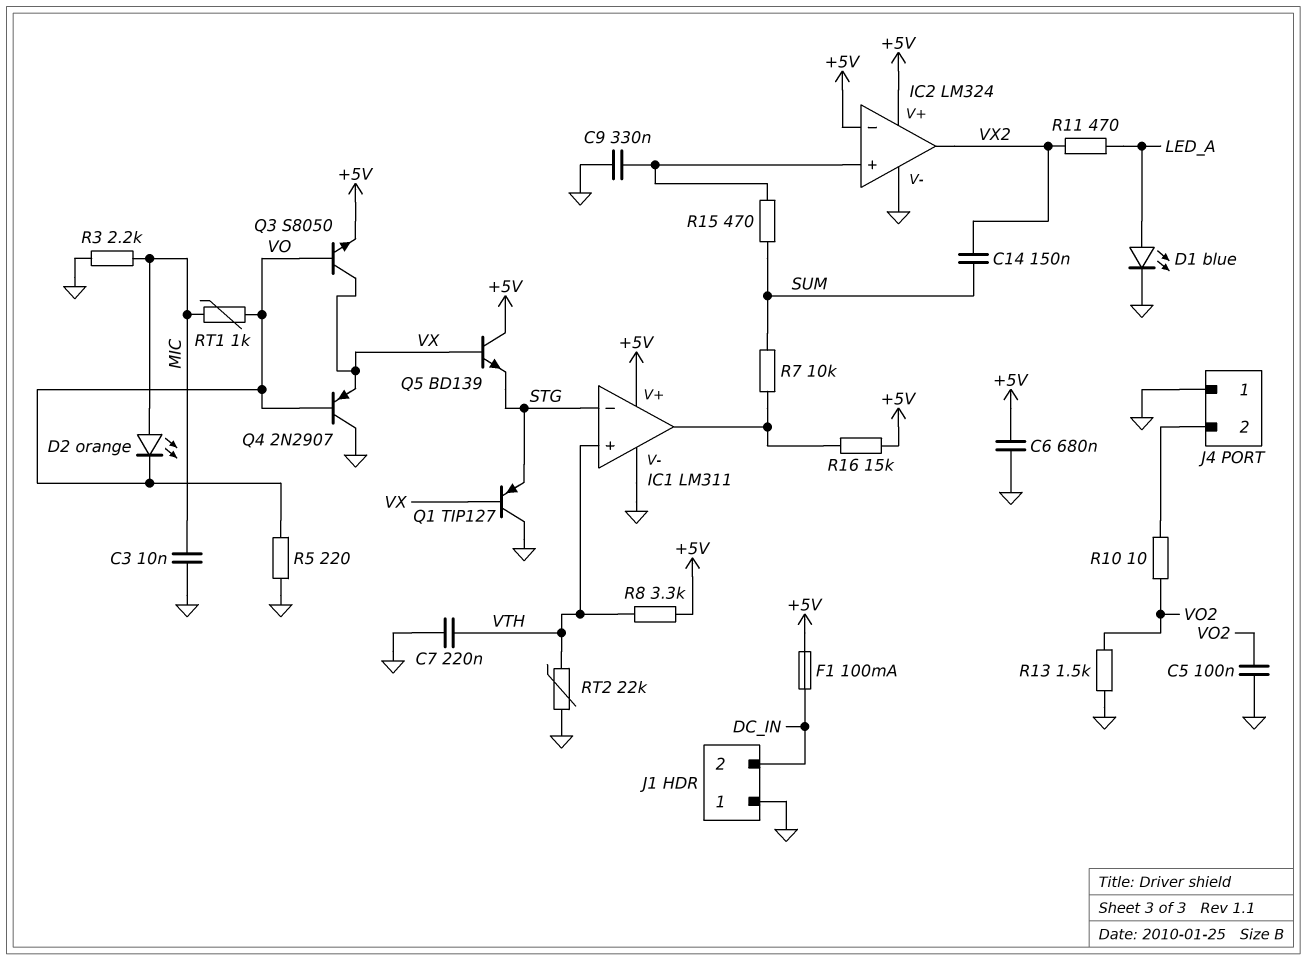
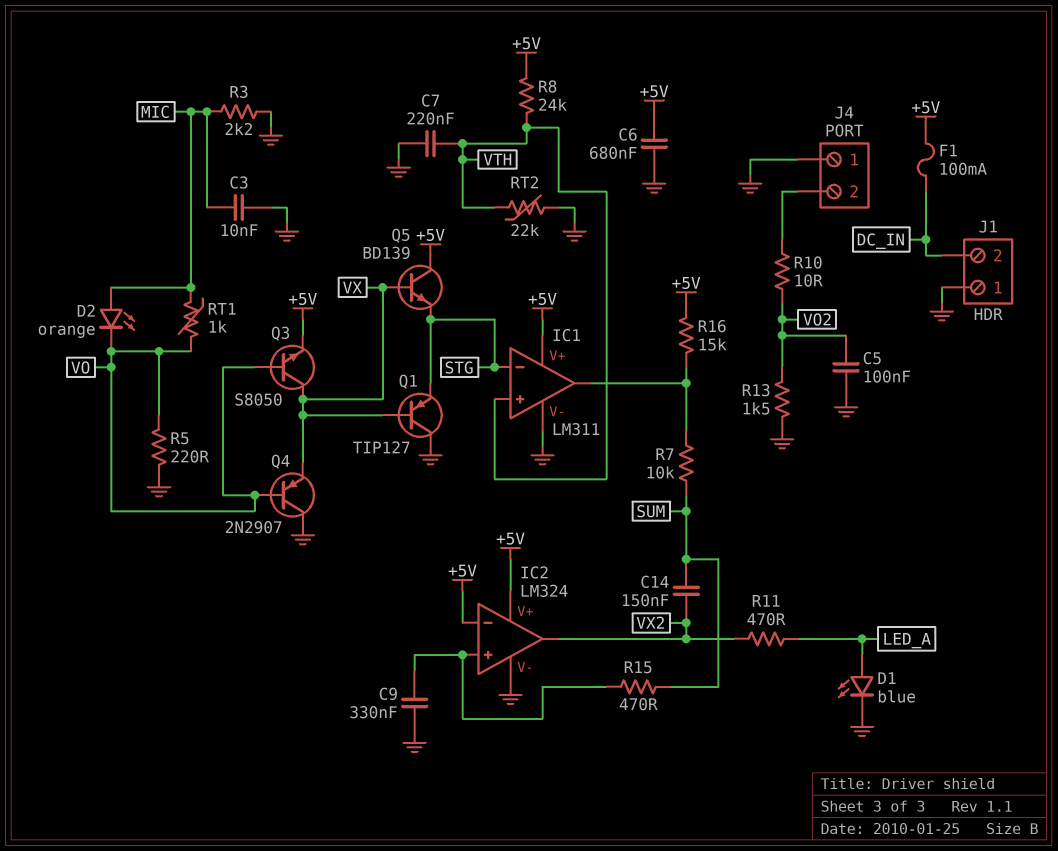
R8: 3.3k (+5V, VTH) -> 24k (+5V, VTH)

